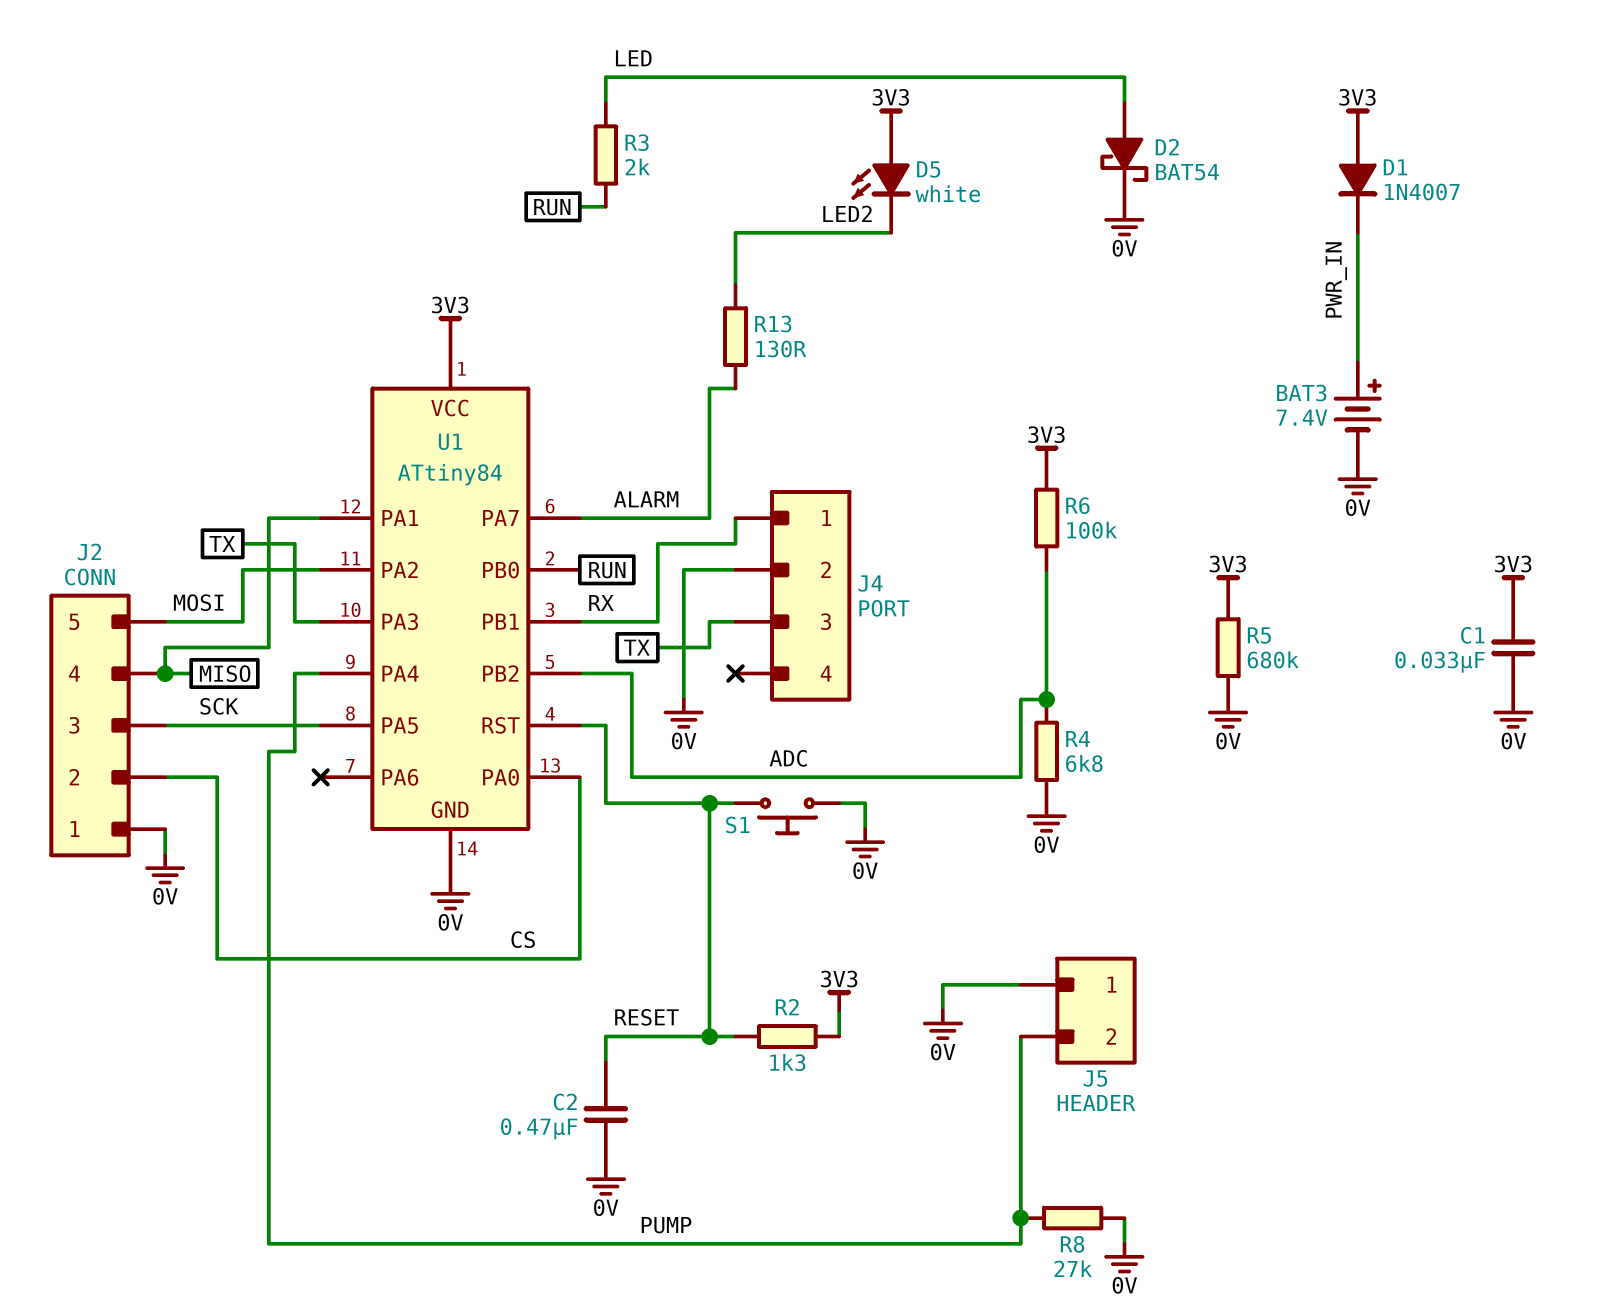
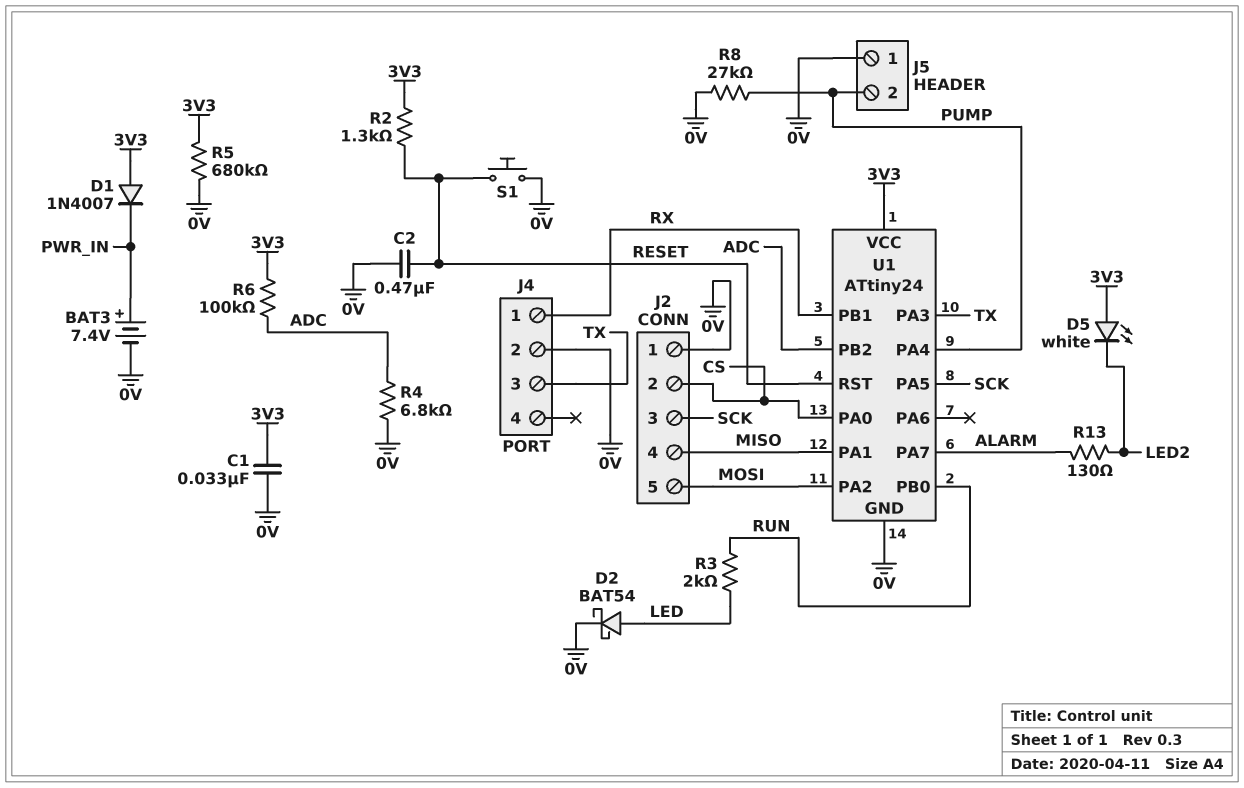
U1: ATtiny84 -> ATtiny24

